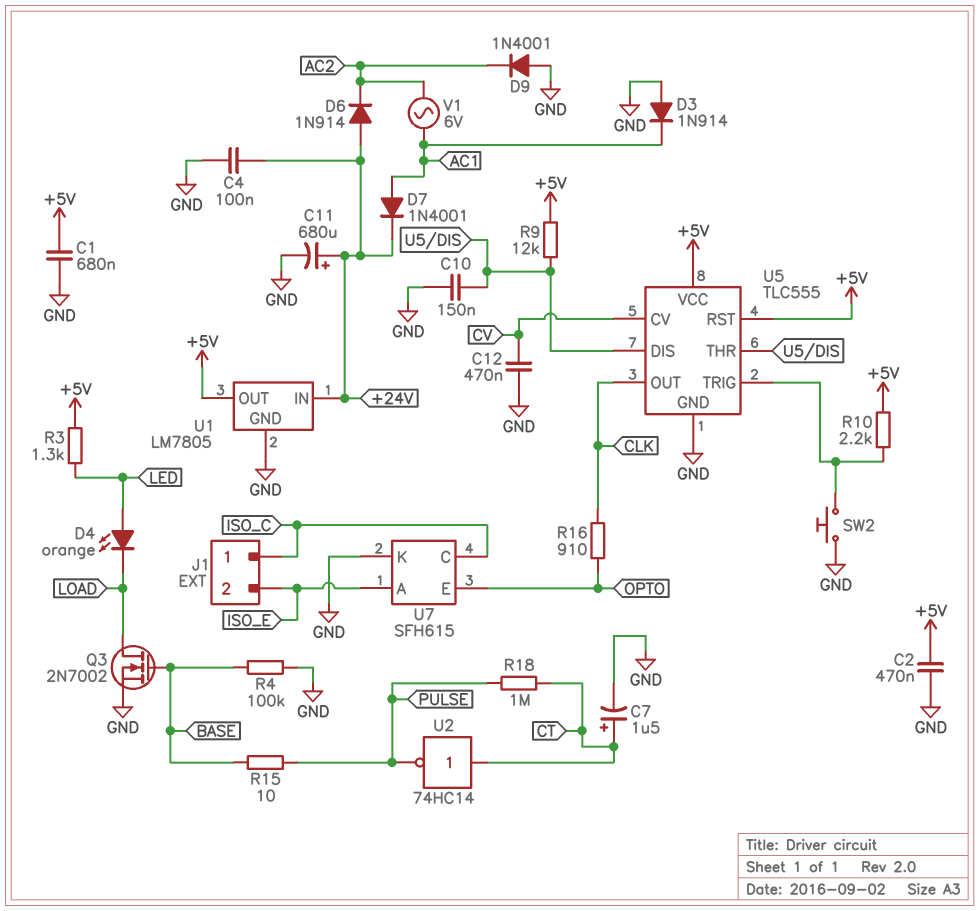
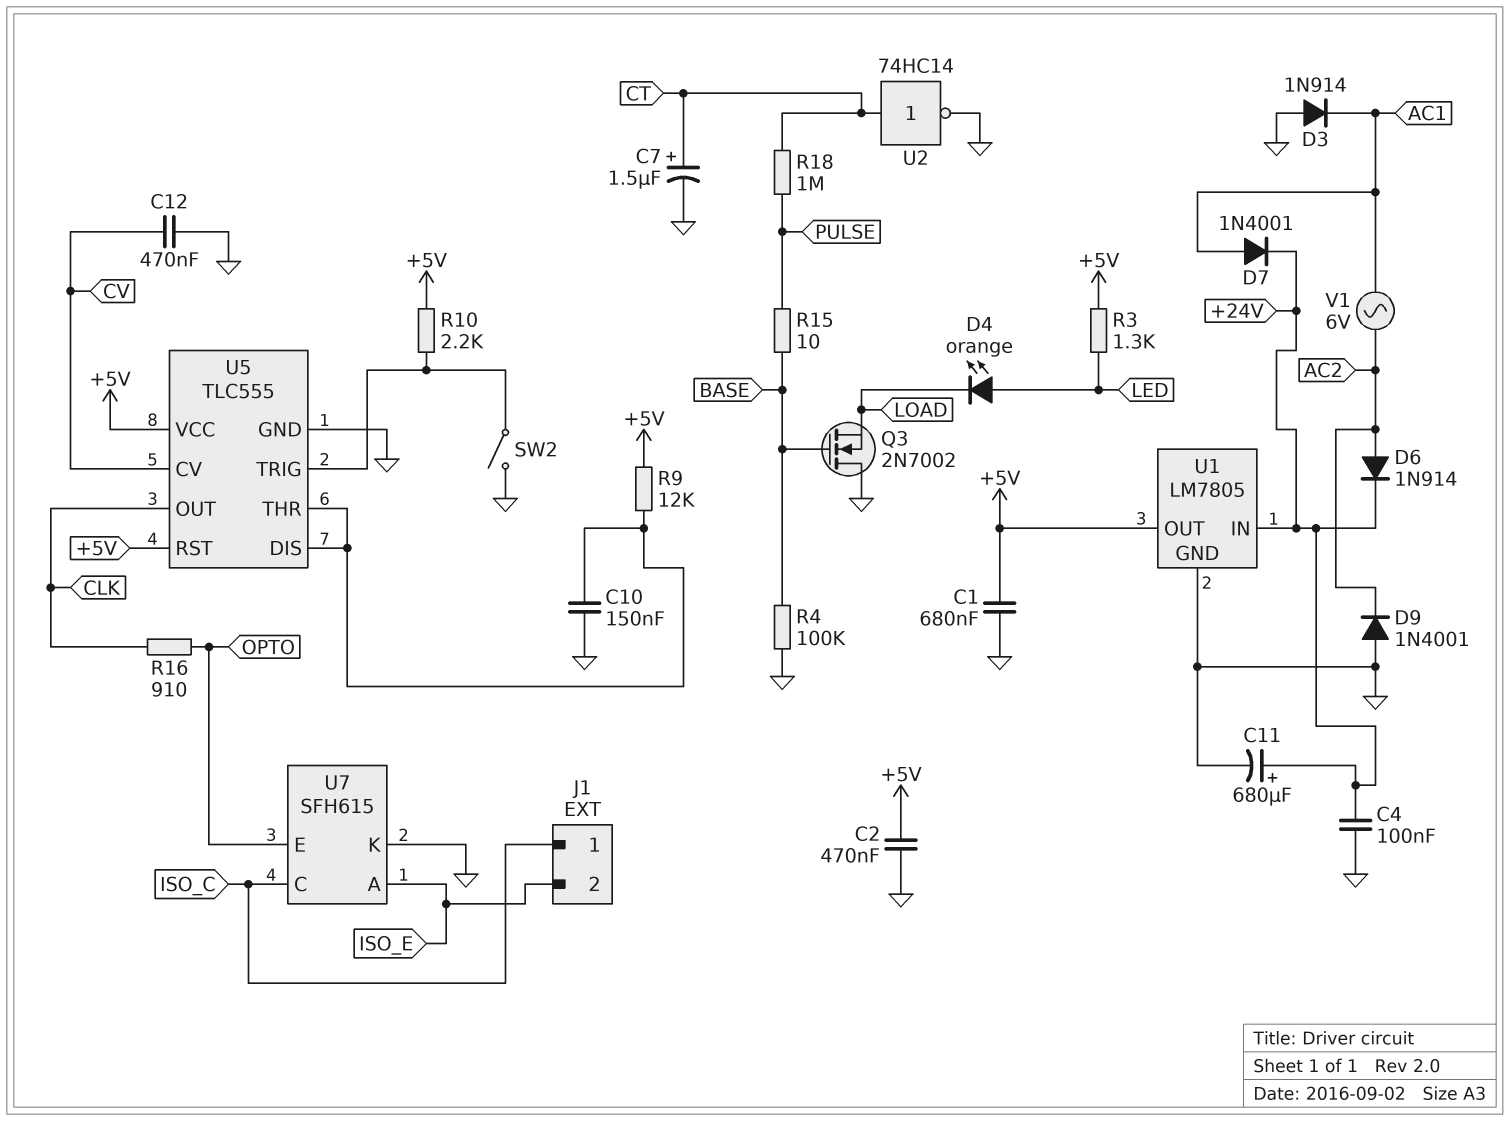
D6: diode 1N914 (A +24V, K AC2) -> diode 1N914 (A AC2, K +24V)
Q3: NMOS 2N7002 (G BASE, D LOAD, S GND) -> NMOS 2N7002 (G BASE, D GND, S LOAD)
SW2: button (GND, U5/TRIG) -> switch (GND, U5/TRIG)
U2: NOT 74HC14 (in CT, out PULSE) -> NOT 74HC14 (in CT, out GND)

